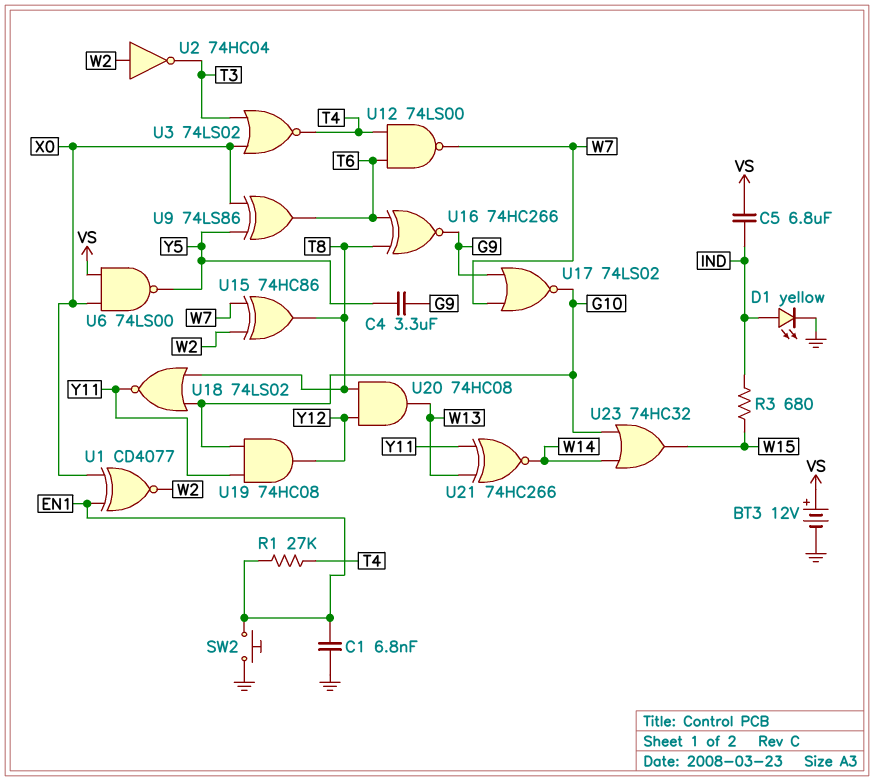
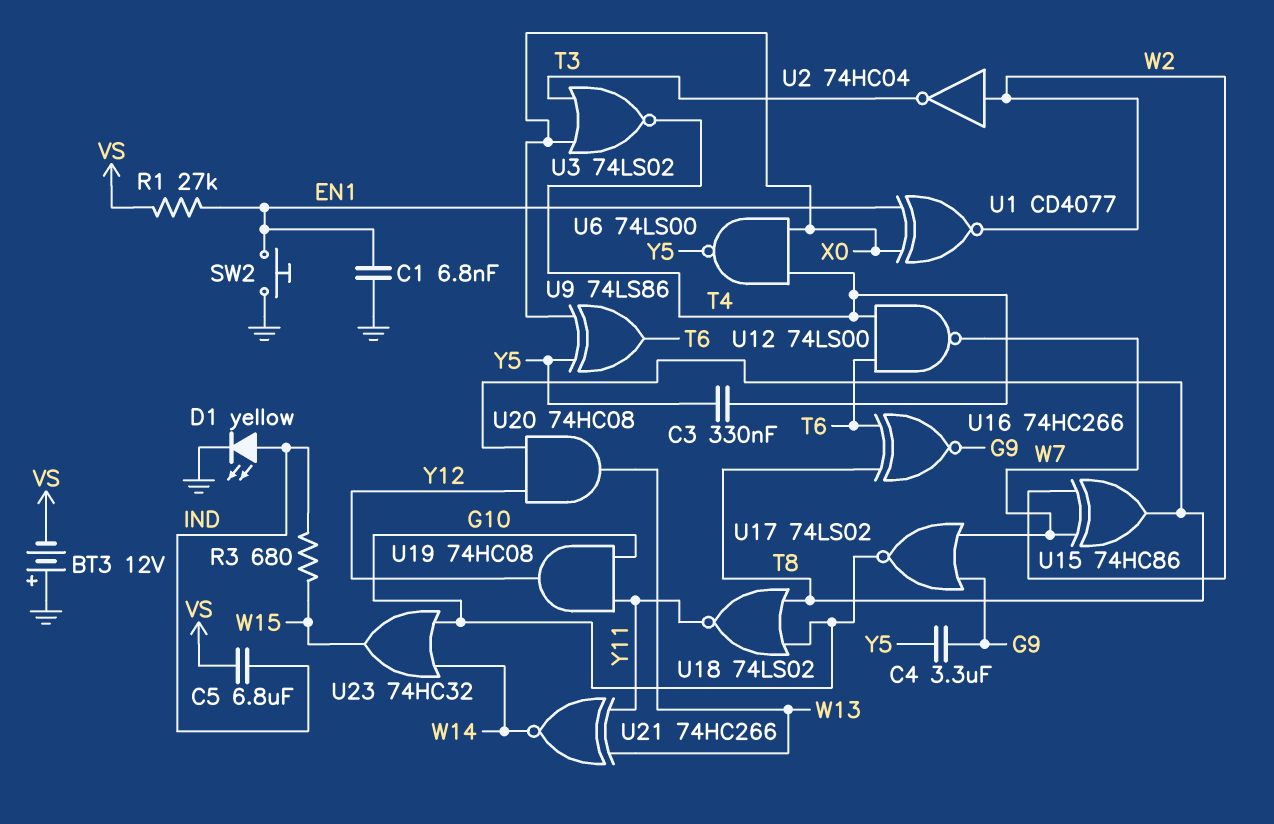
BT3: 12V (plus VS, minus GND) -> 12V (plus GND, minus VS)
C3: none -> 330nF (T4, Y5)
R1: 27k (EN1, T4) -> 27k (EN1, VS)
U6: NAND 74LS00 (in VS, in X0, out Y5) -> NAND 74LS00 (in T4, in X0, out Y5)

